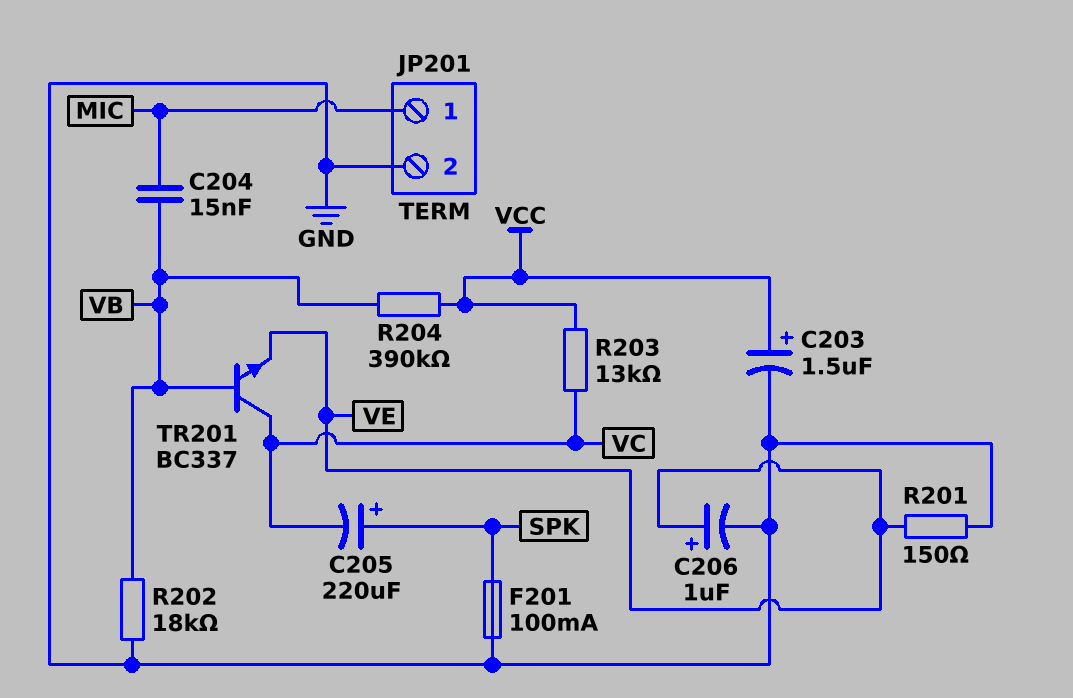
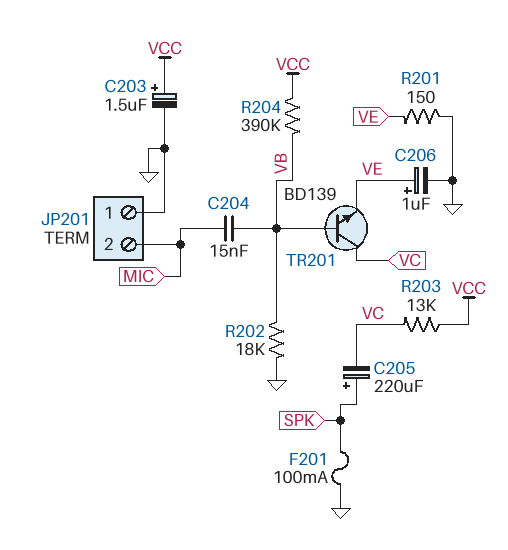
JP201 pin 1: MIC -> GND
JP201 pin 2: GND -> MIC
TR201: NPN BC337 (B VB, C VC, E VE) -> NPN BD139 (B VB, C VC, E VE)

